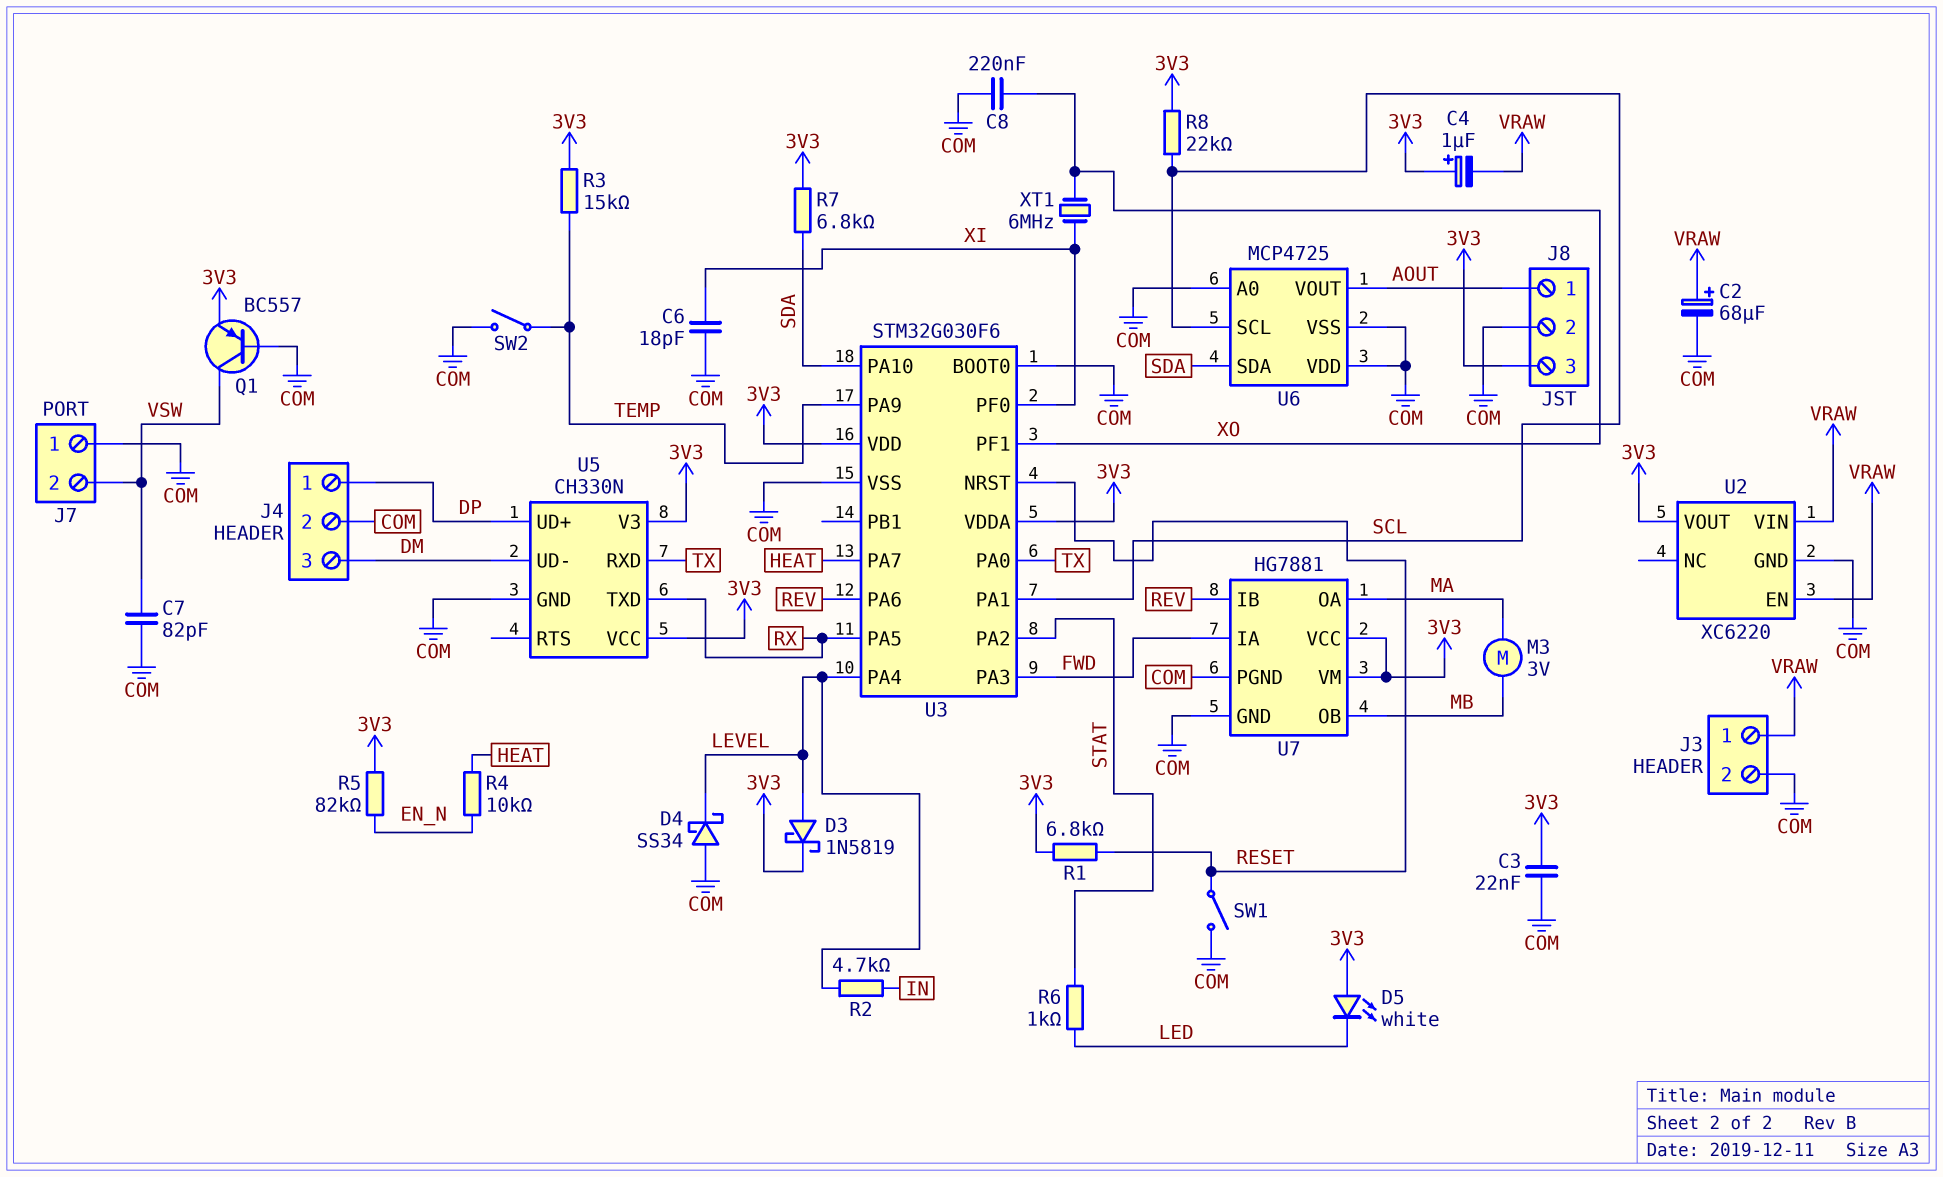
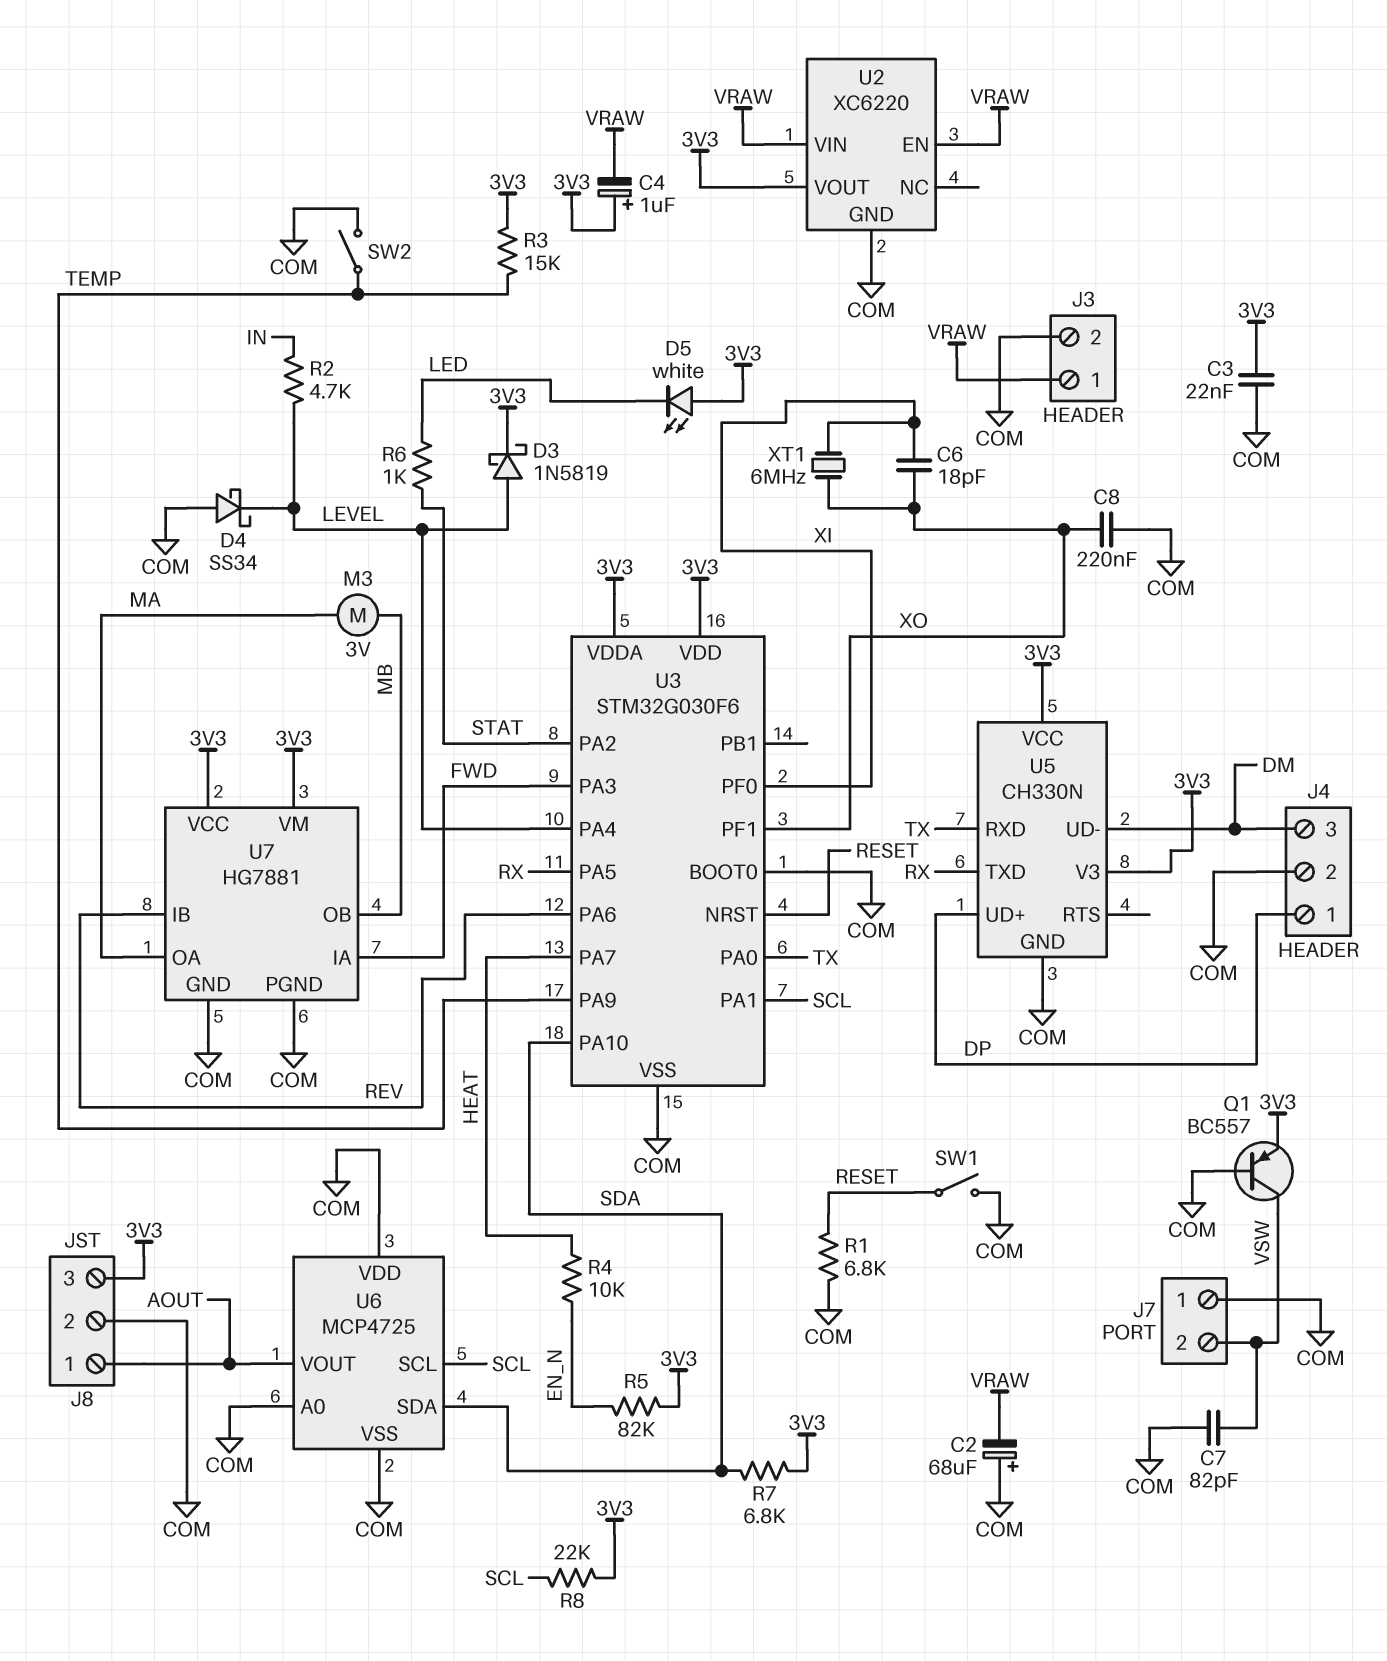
C2: 68uF (plus VRAW, minus COM) -> 68uF (plus COM, minus VRAW)
C6: 18pF (COM, XI) -> 18pF (XI, XO)
R1: 6.8k (3V3, RESET) -> 6.8k (COM, RESET)

